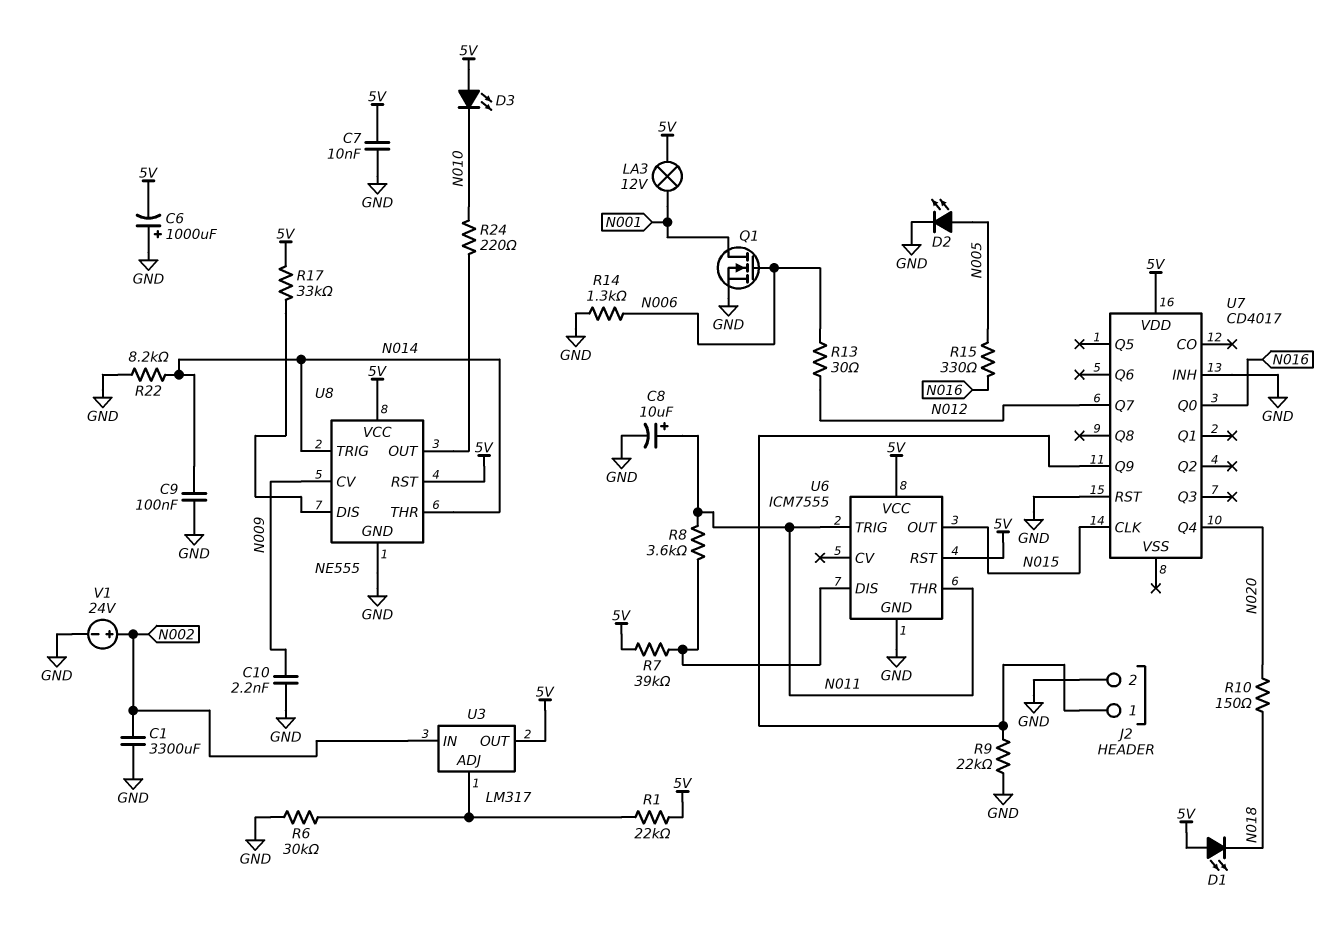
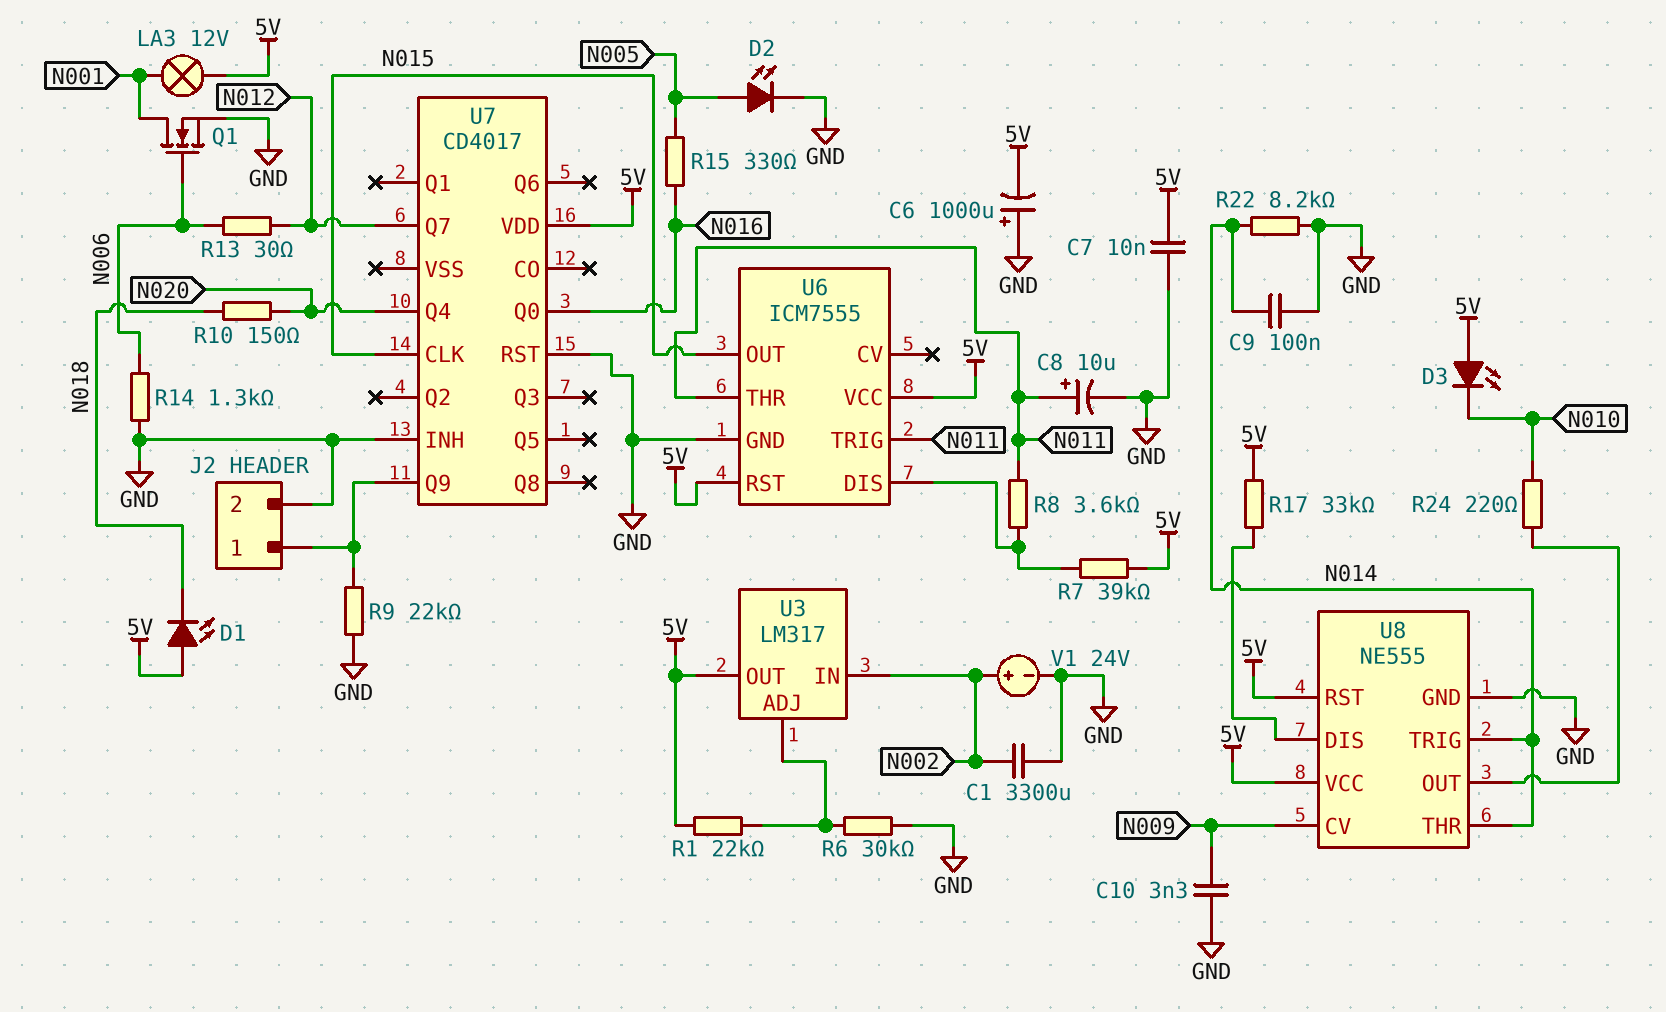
C10: 2.2nF (GND, N009) -> 3.3nF (GND, N009)

